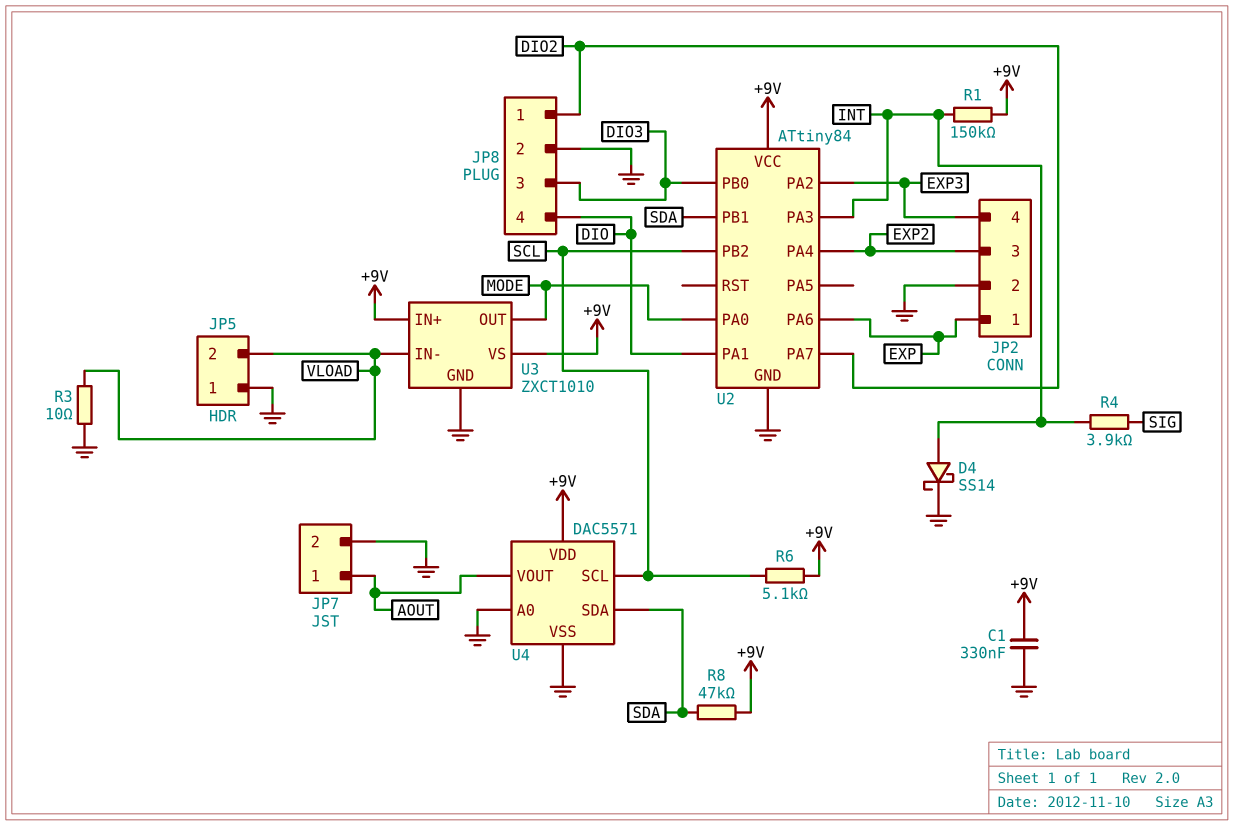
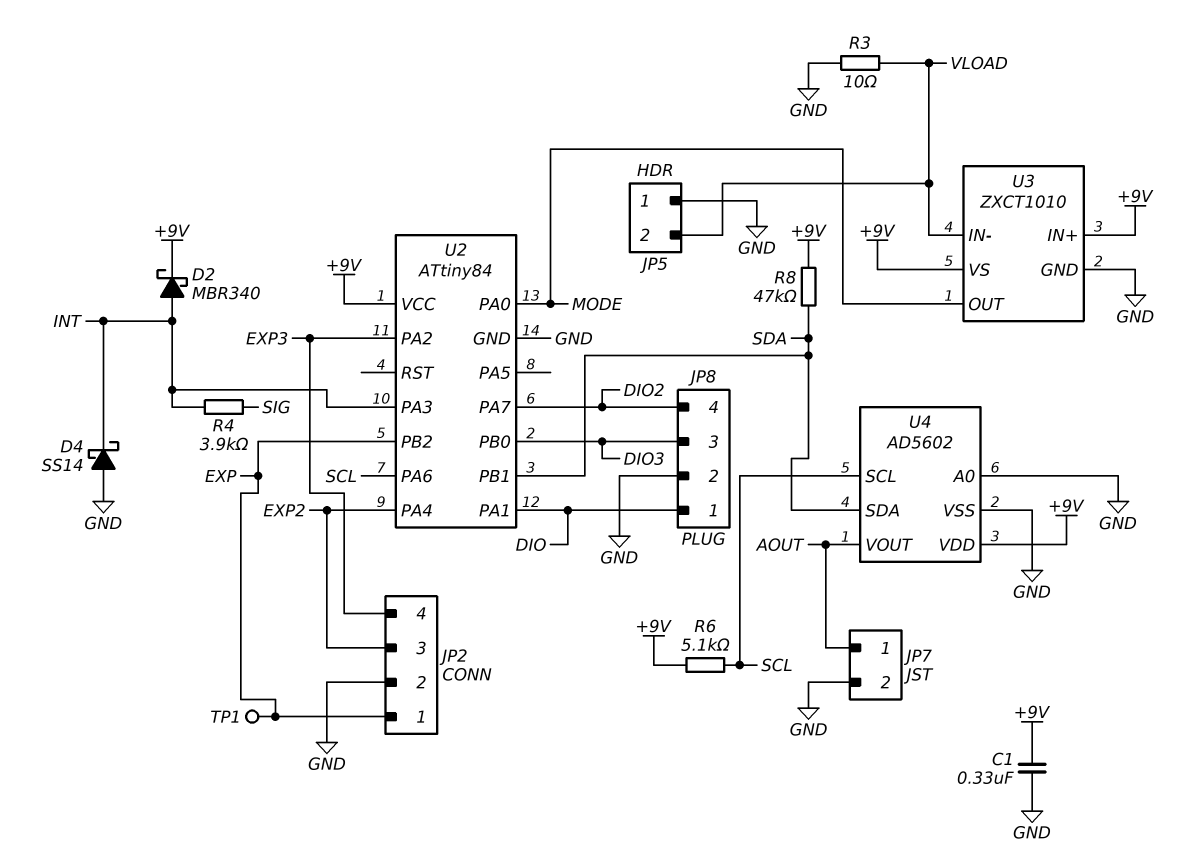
D2: none -> schottky MBR340 (A INT, K +9V)
D4: schottky SS14 (A INT, K GND) -> schottky SS14 (A GND, K INT)
JP8 pin 1: DIO2 -> DIO
JP8 pin 4: DIO -> DIO2
R1: 150k (+9V, INT) -> none
TP1: none -> test point (EXP)
U2 pin PA6: EXP -> SCL
U2 pin PB2: SCL -> EXP
U4: DAC5571 -> AD5602

